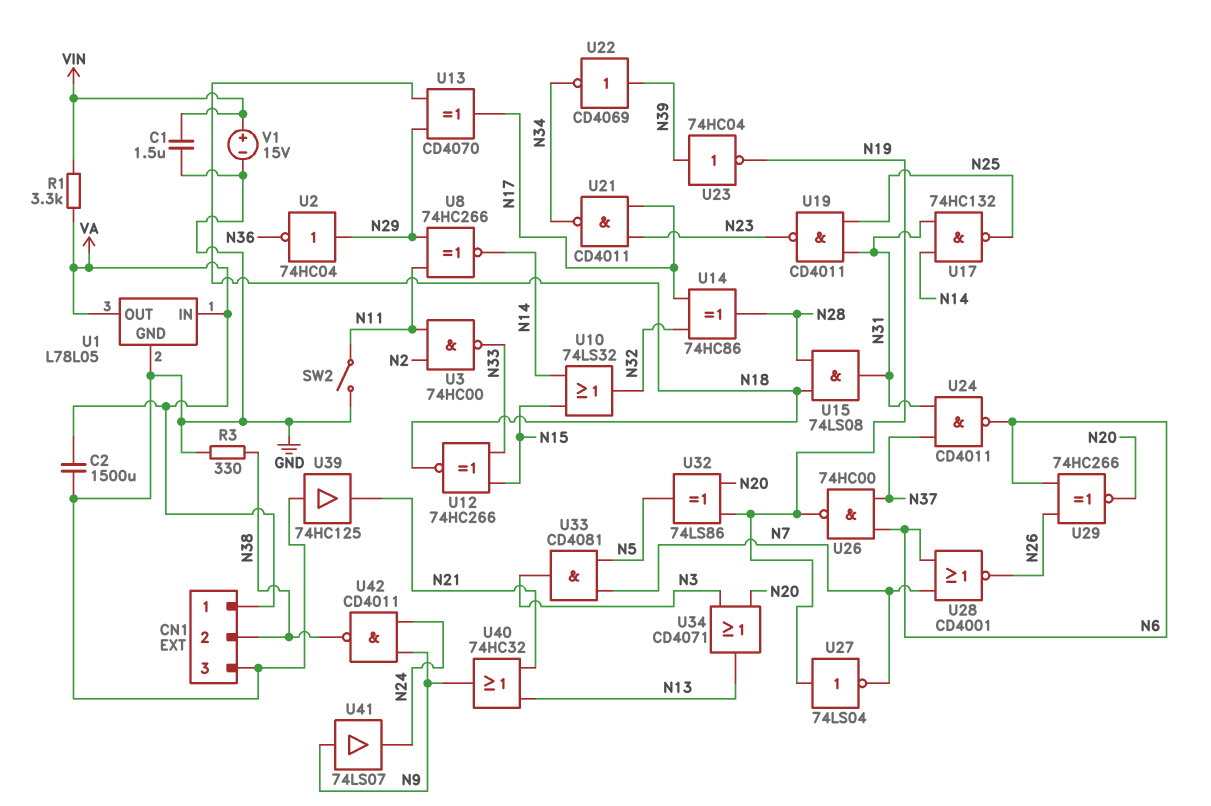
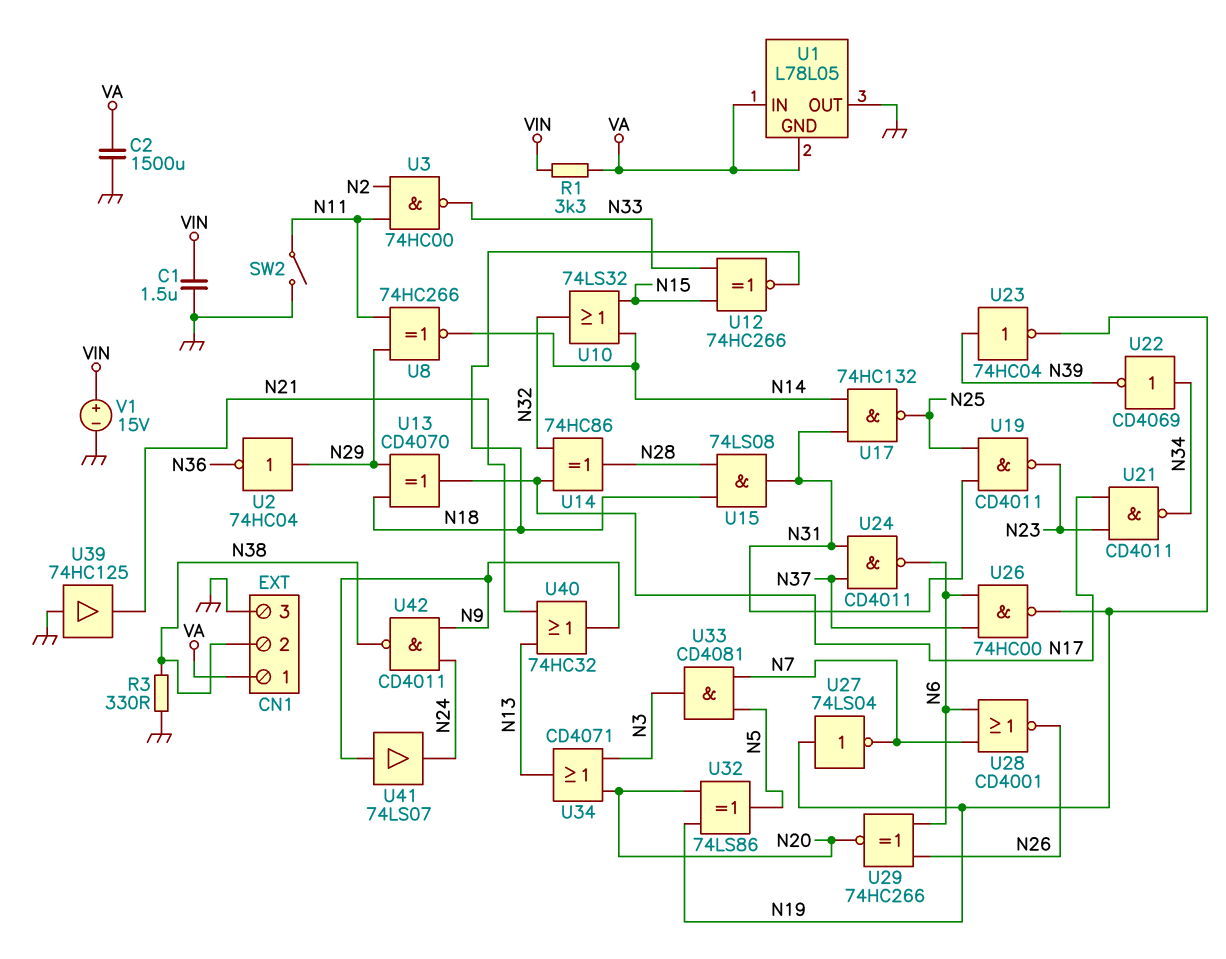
U1 pin GND: GND -> VA
U1 pin OUT: VA -> GND
U22: NOT CD4069 (in N39, out N34) -> NOT CD4069 (in N34, out N39)

